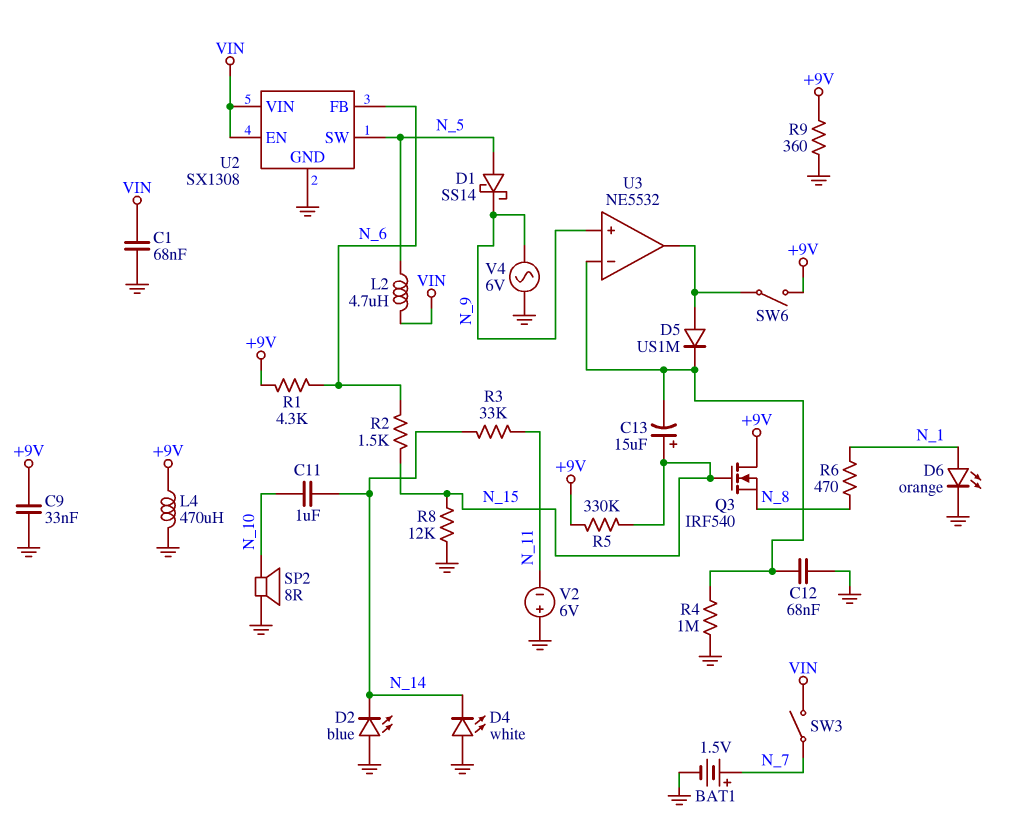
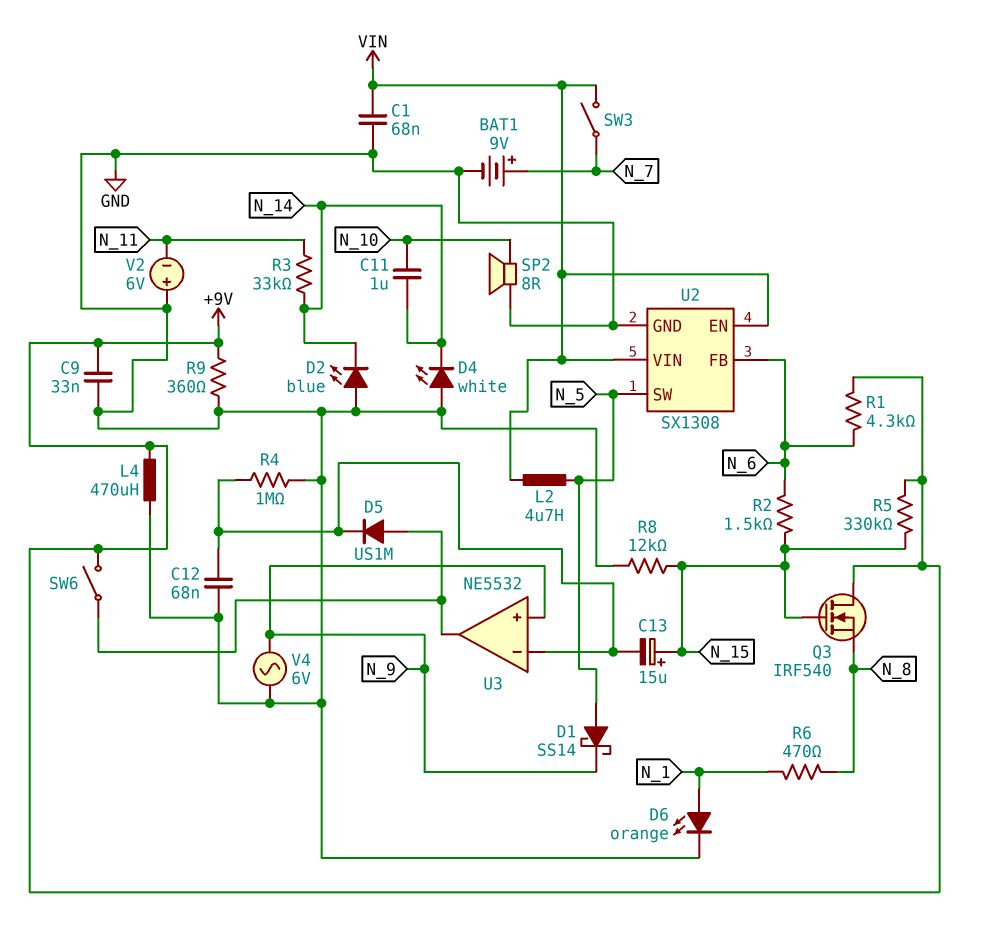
BAT1: 1.5V (plus N_7, minus GND) -> 9V (plus N_7, minus GND)

